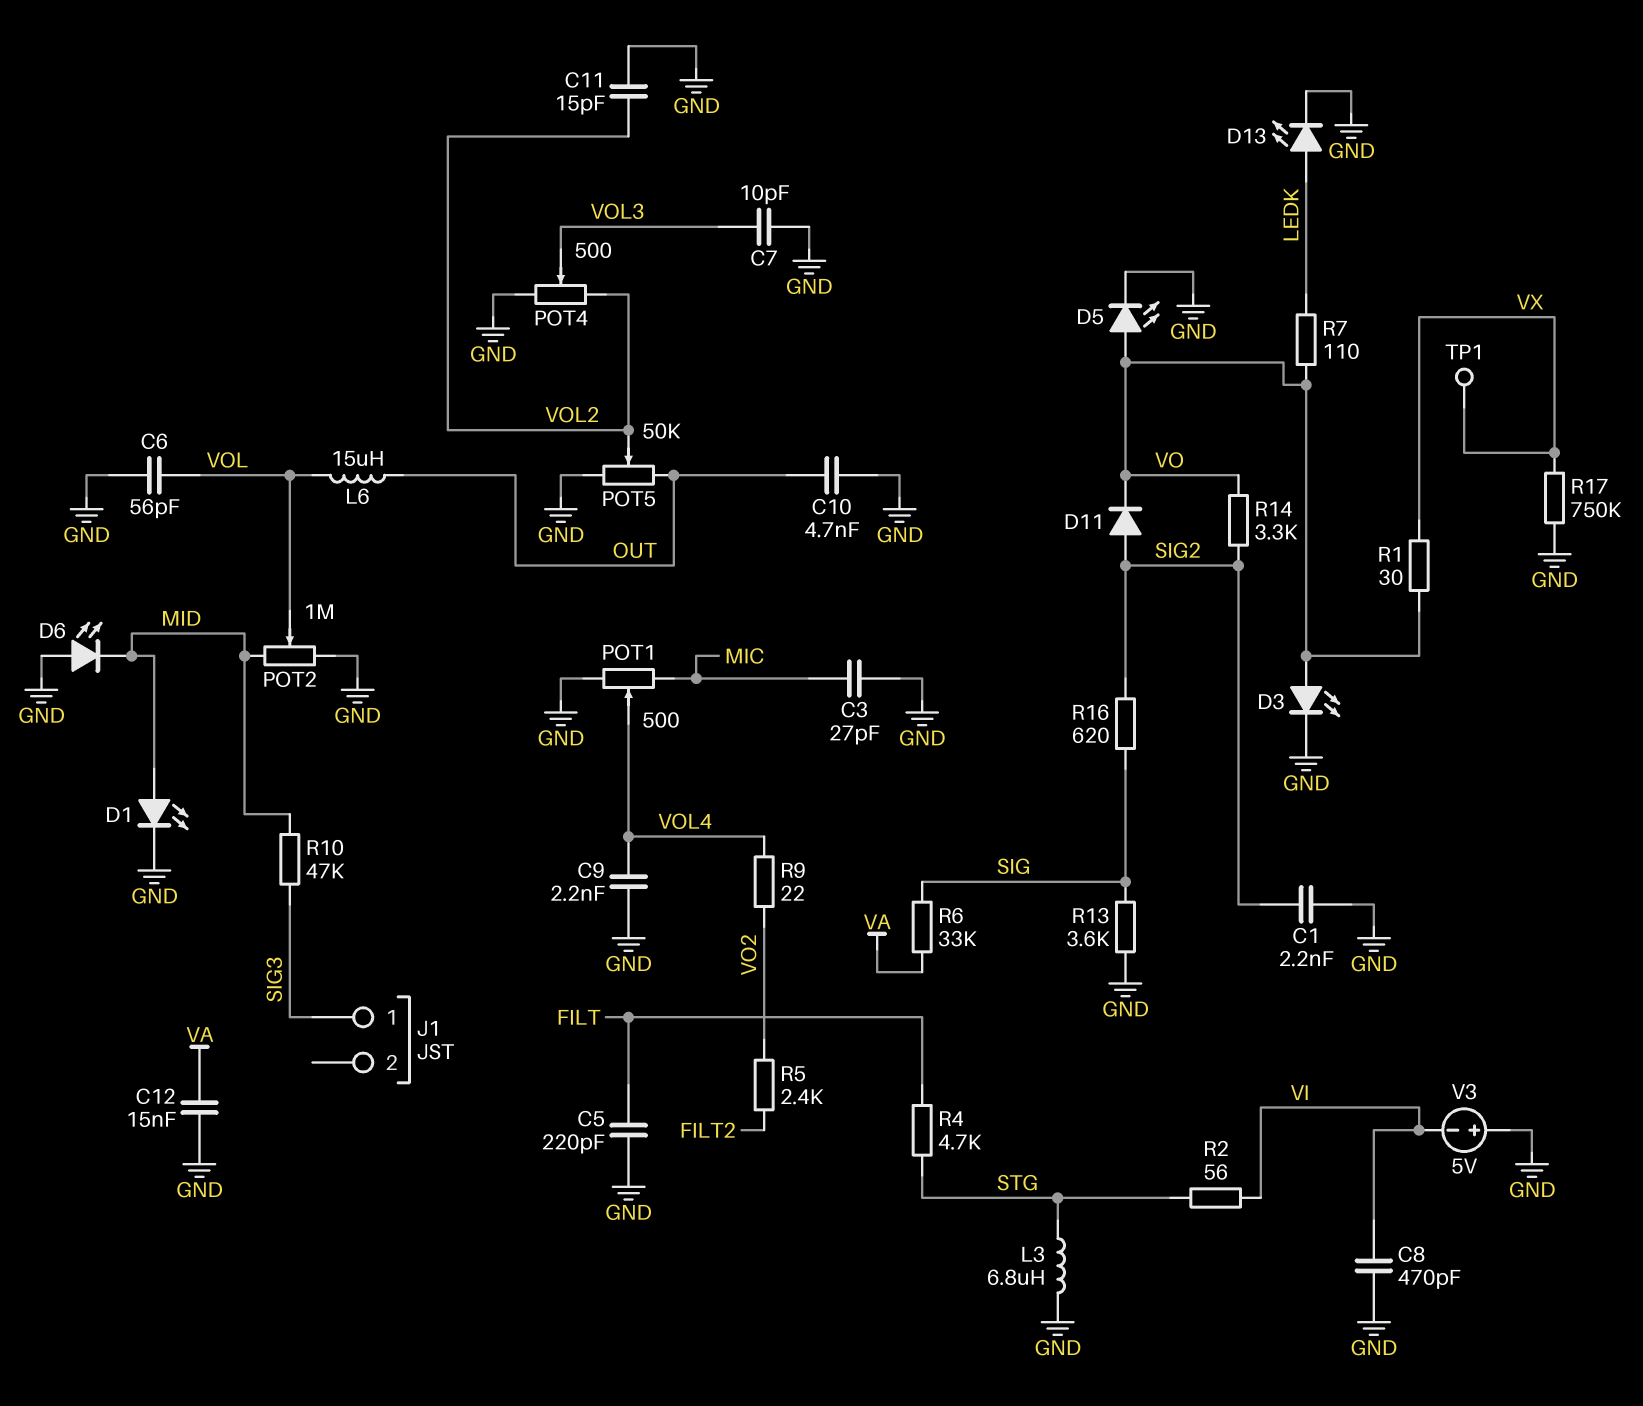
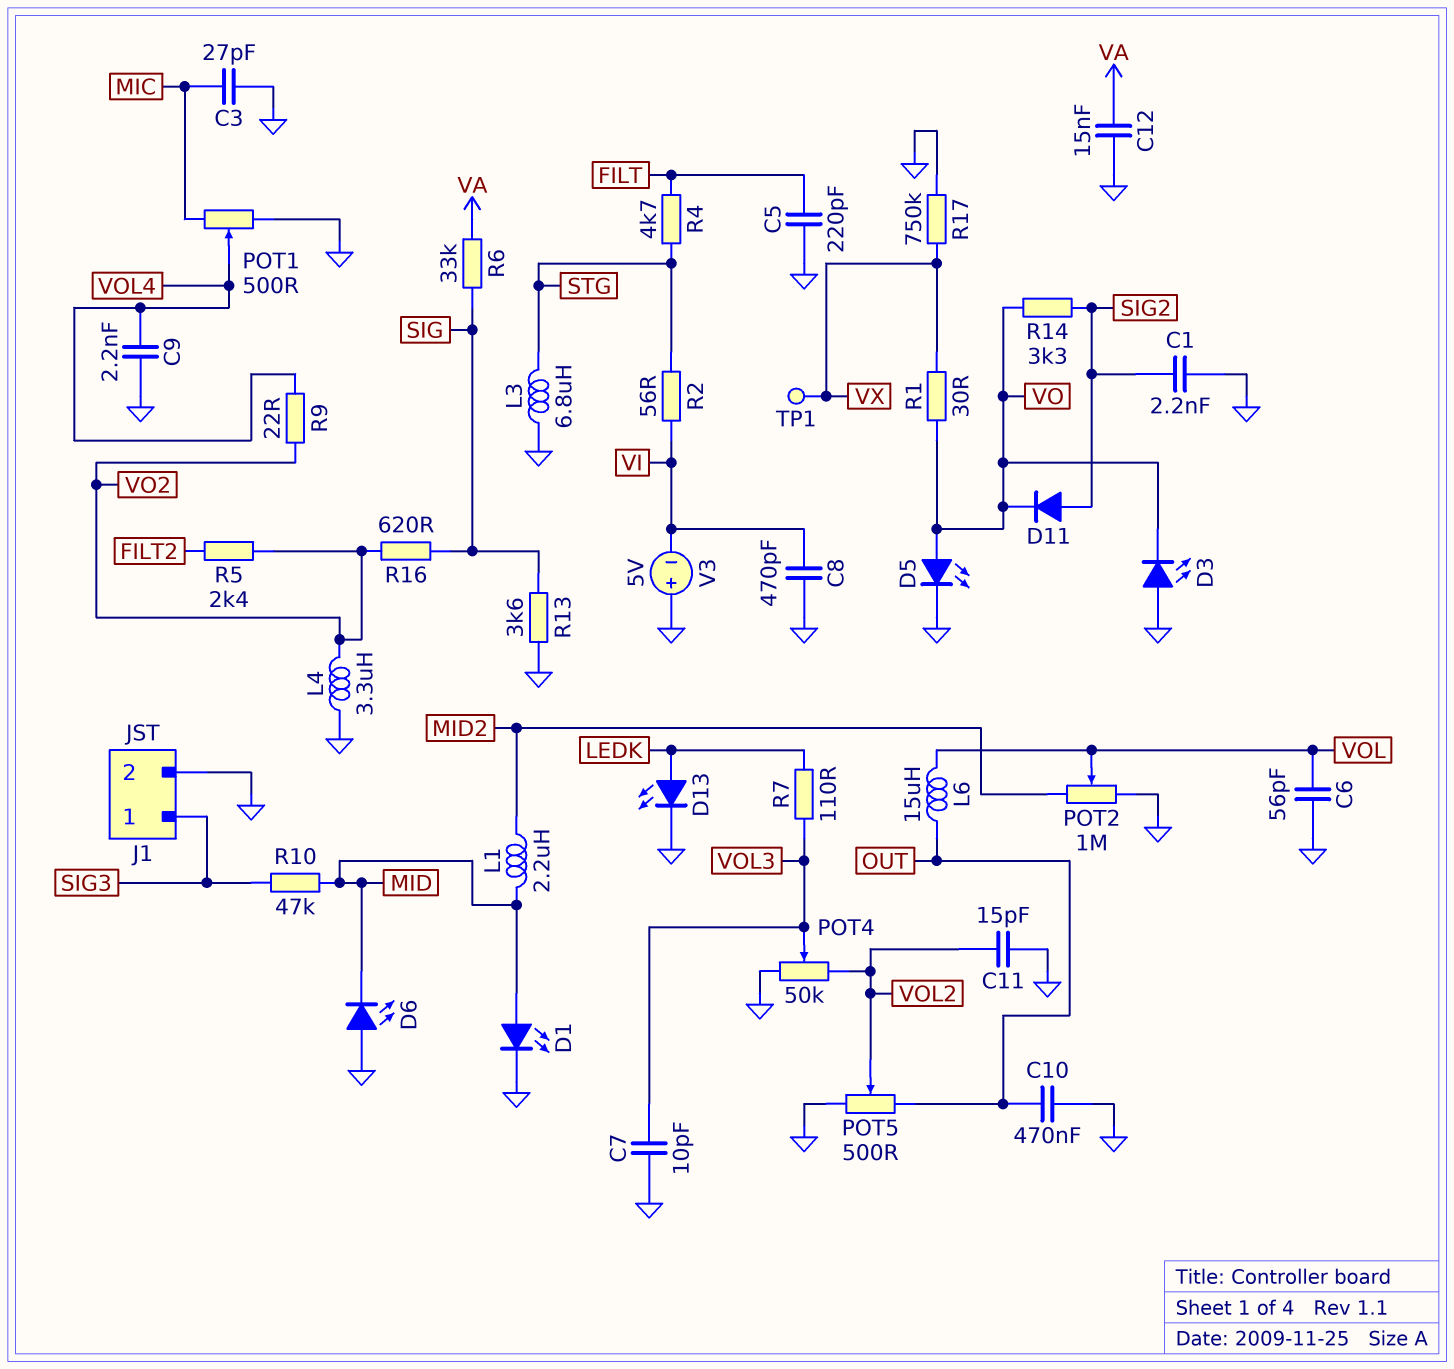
C10: 4.7nF (GND, OUT) -> 470nF (GND, OUT)
D3: LED (A VO, K GND) -> LED (A GND, K VO)
J1 pin 2: none -> GND
L1: none -> 2.2uH (MID, MID2)
L4: none -> 3.3uH (GND, VO2)
POT2: 1M (GND, MID, wiper VOL) -> 1M (GND, MID2, wiper VOL)
POT4: 500 (GND, VOL2, wiper VOL3) -> 50k (GND, VOL2, wiper VOL3)
POT5: 50k (GND, OUT, wiper VOL2) -> 500 (GND, OUT, wiper VOL2)
R7: 110 (LEDK, VO) -> 110 (LEDK, VOL3)
R16: 620 (SIG, SIG2) -> 620 (SIG, VO2)

